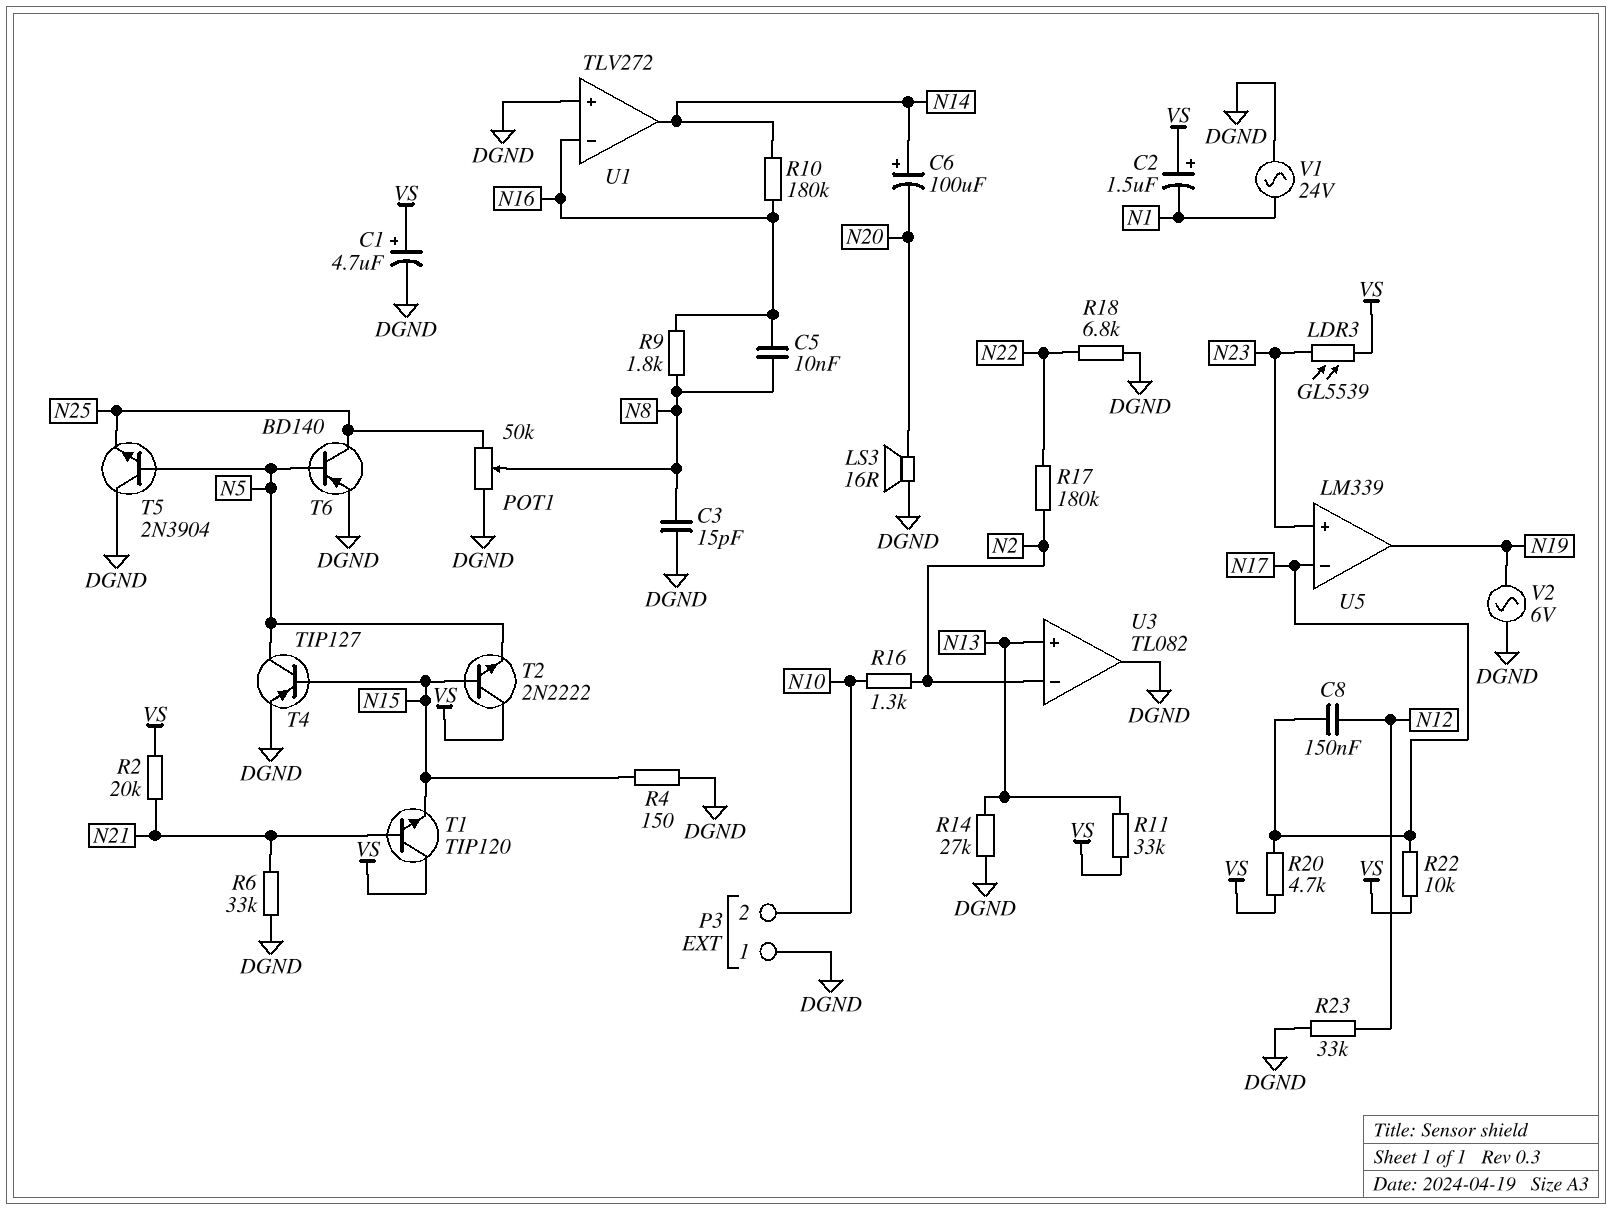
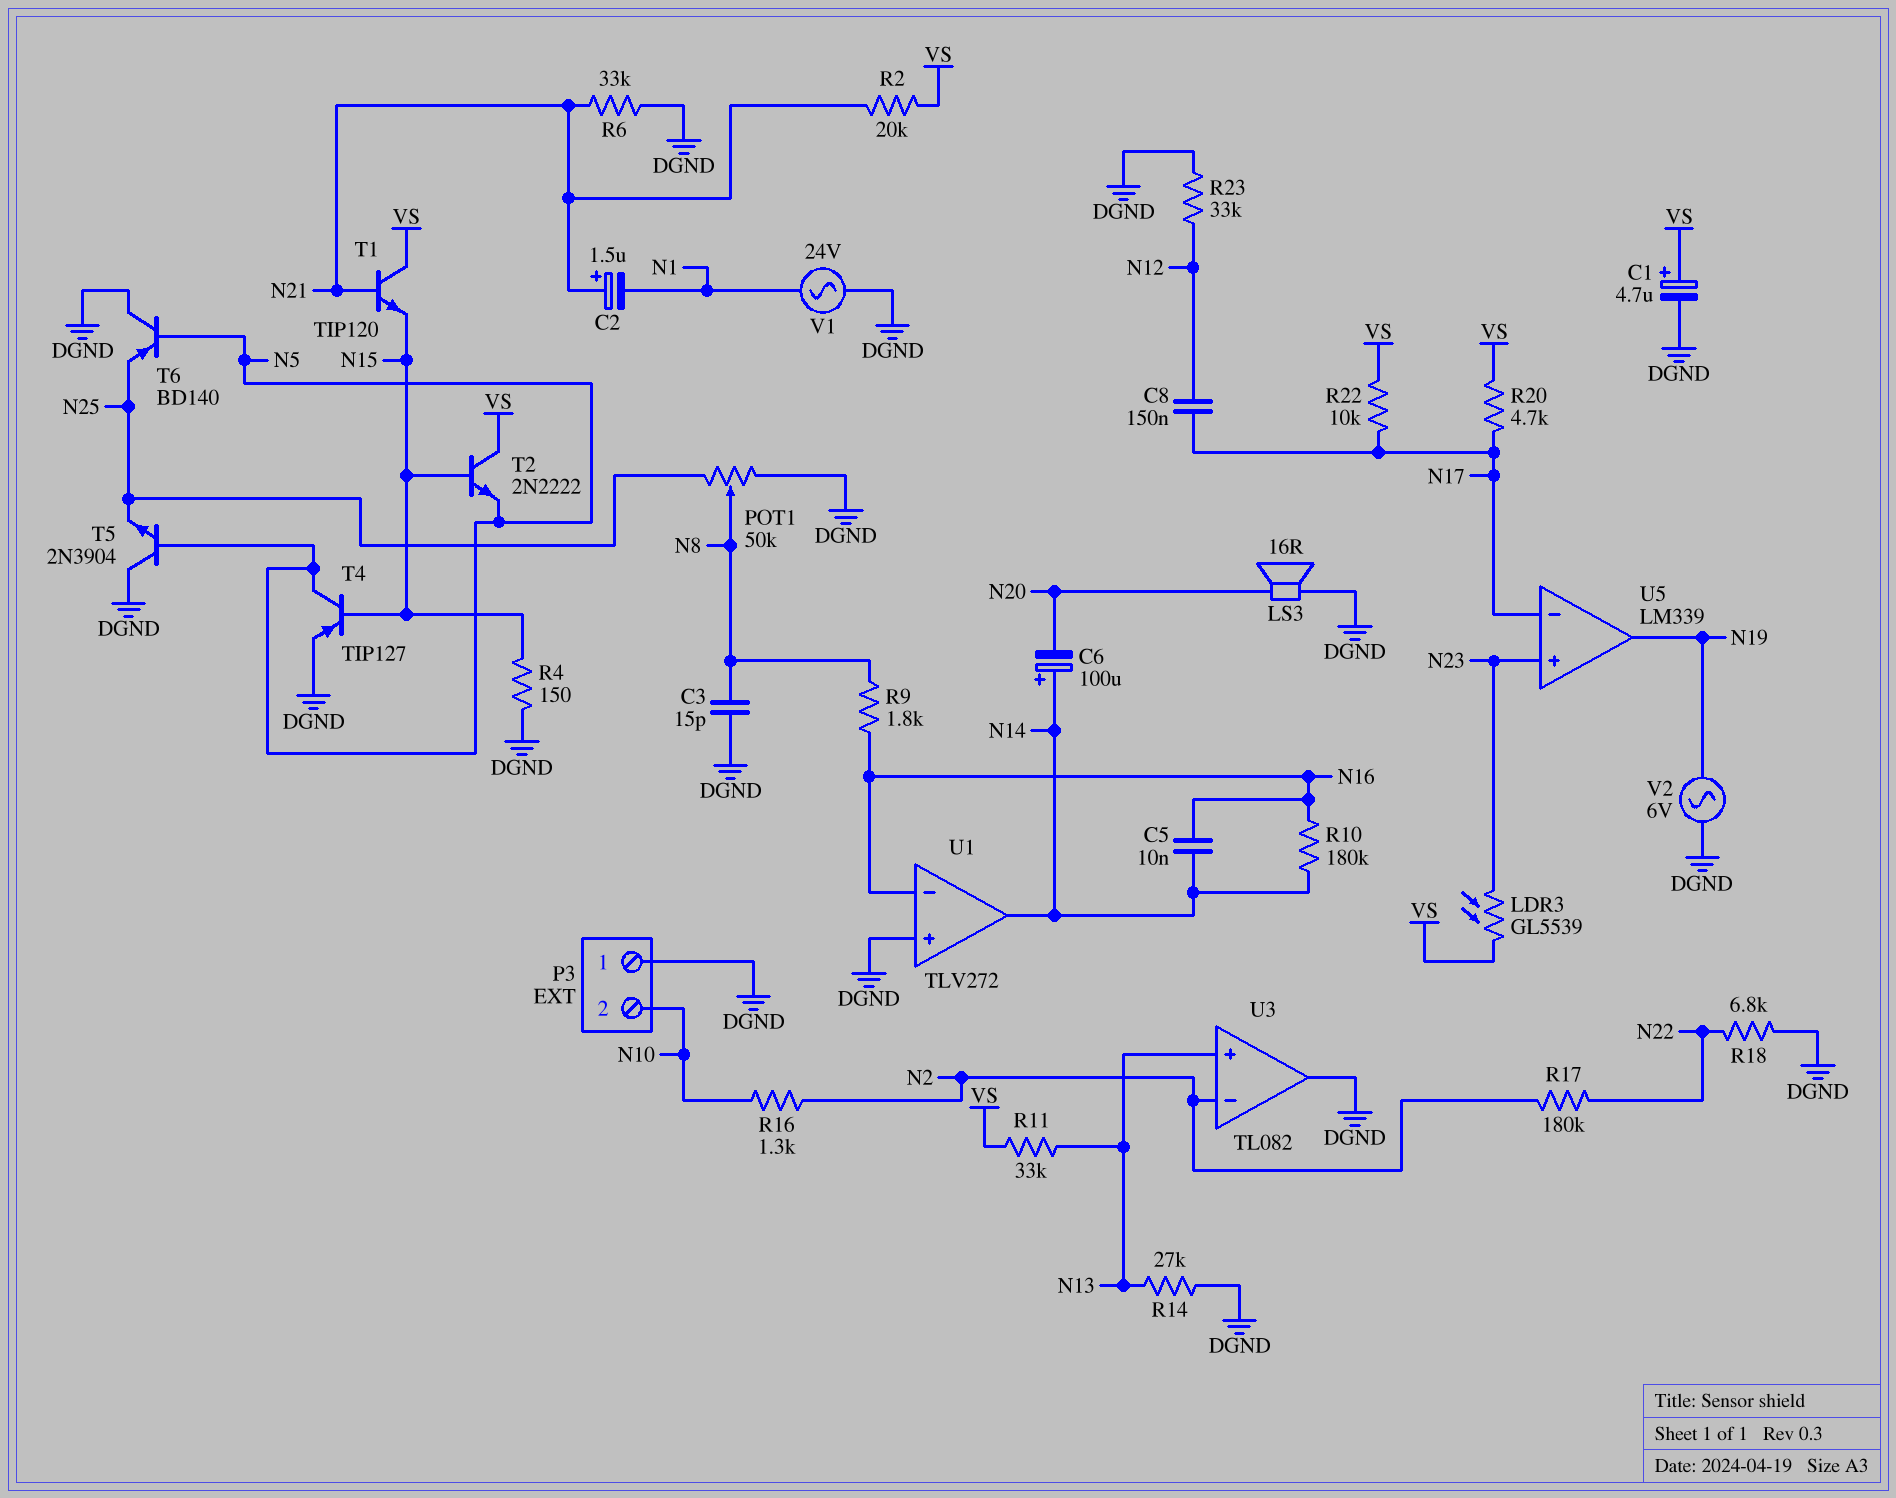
C2: 1.5uF (plus VS, minus N1) -> 1.5uF (plus N21, minus N1)
C5: 10nF (N8, N16) -> 10nF (N14, N16)
T6: PNP BD140 (B N5, C N25, E DGND) -> PNP BD140 (B N5, C DGND, E N25)

